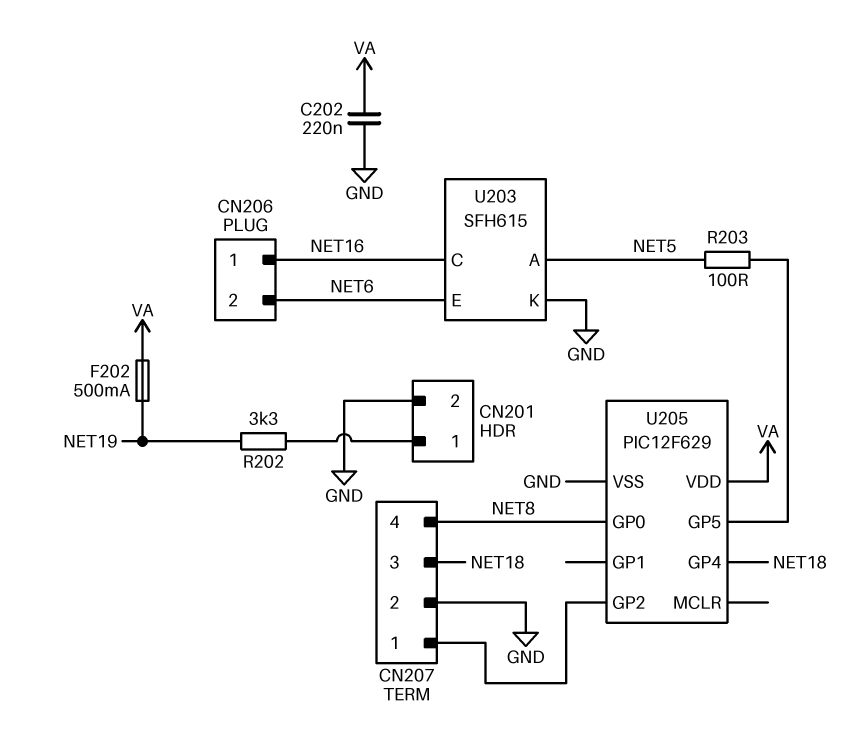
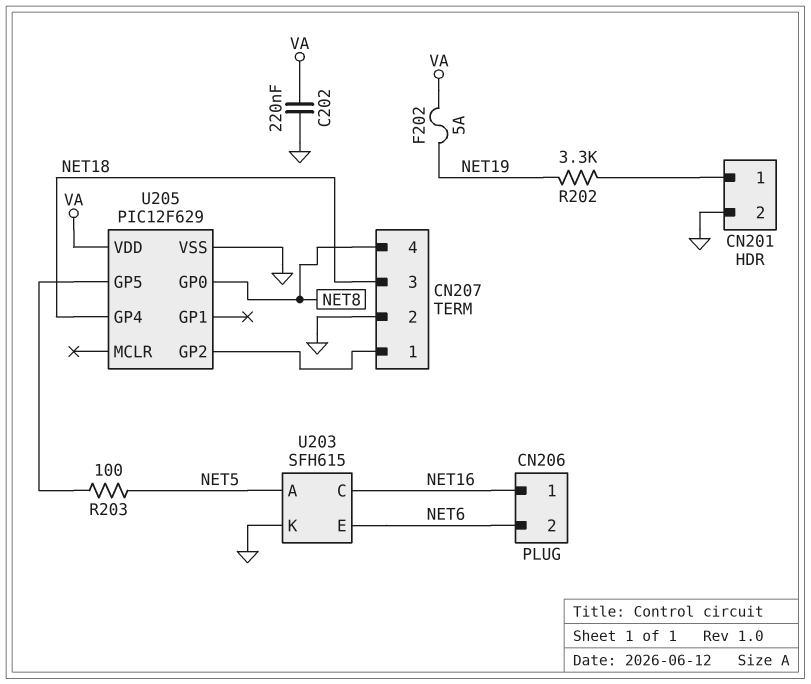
F202: 500mA (NET19, VA) -> 5A (NET19, VA)

